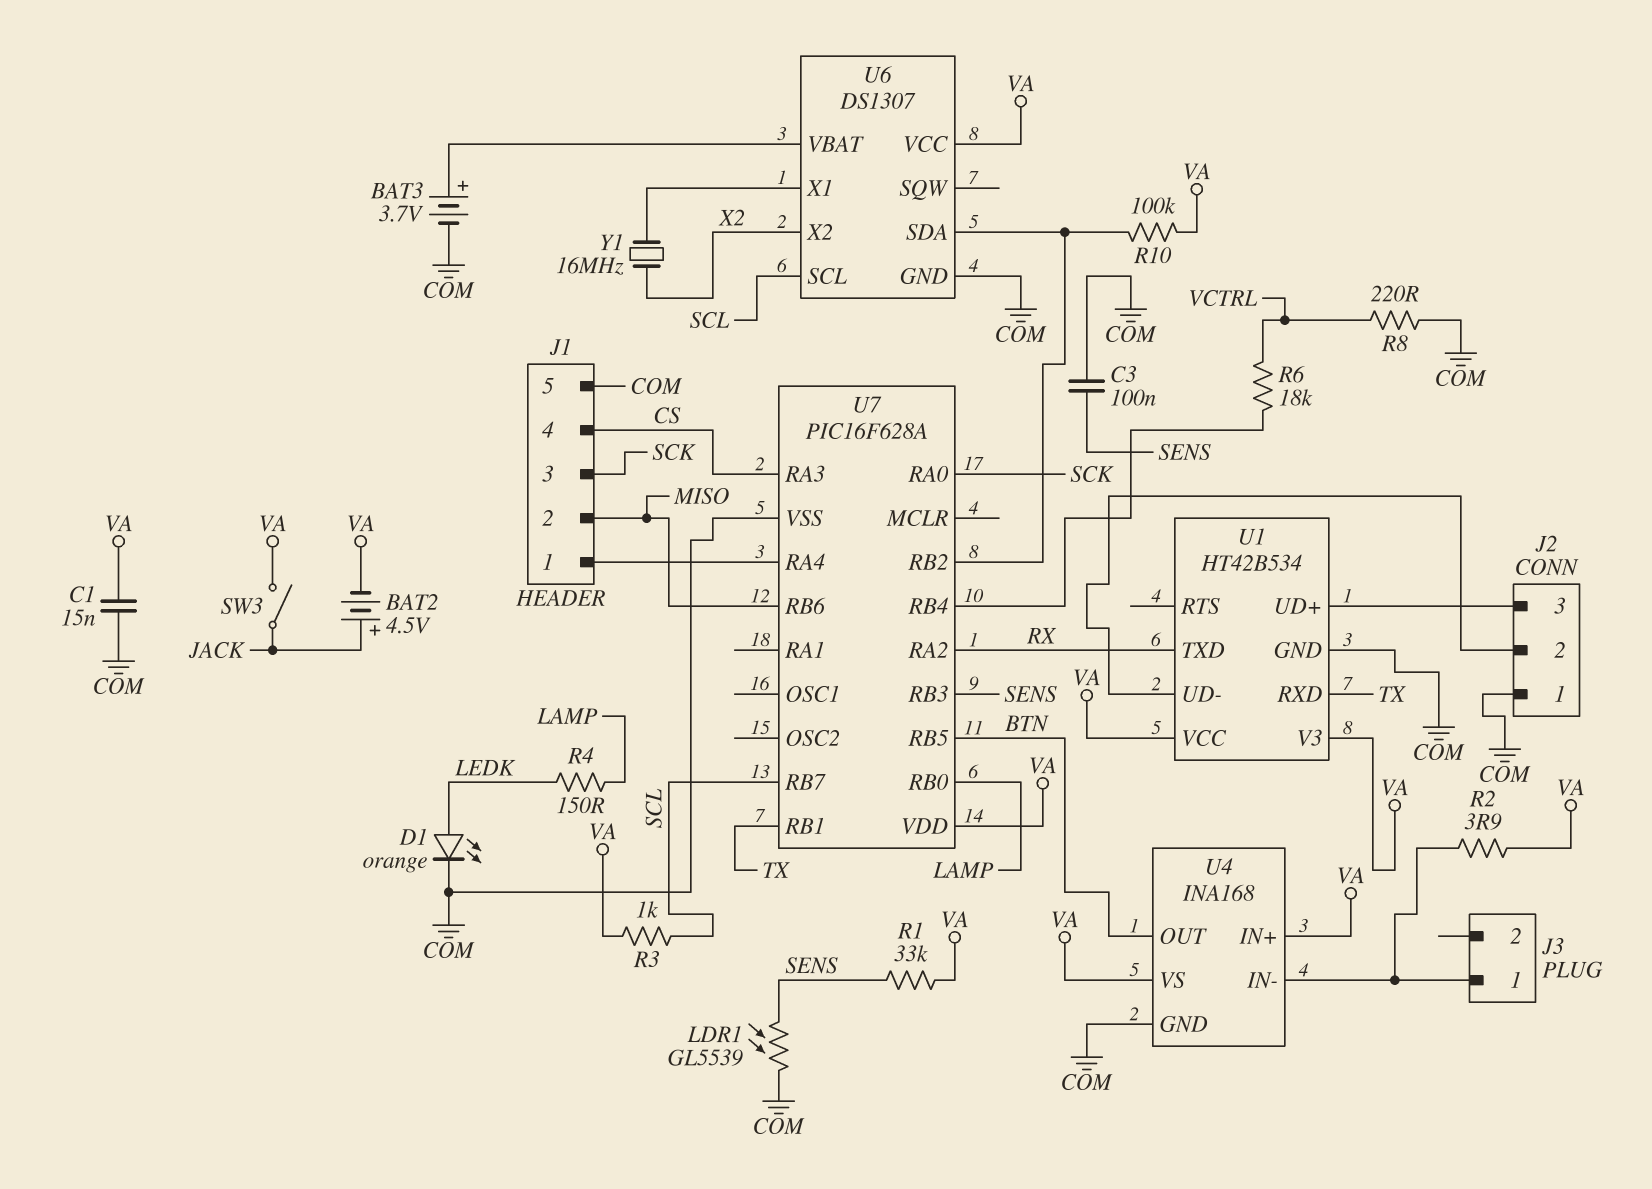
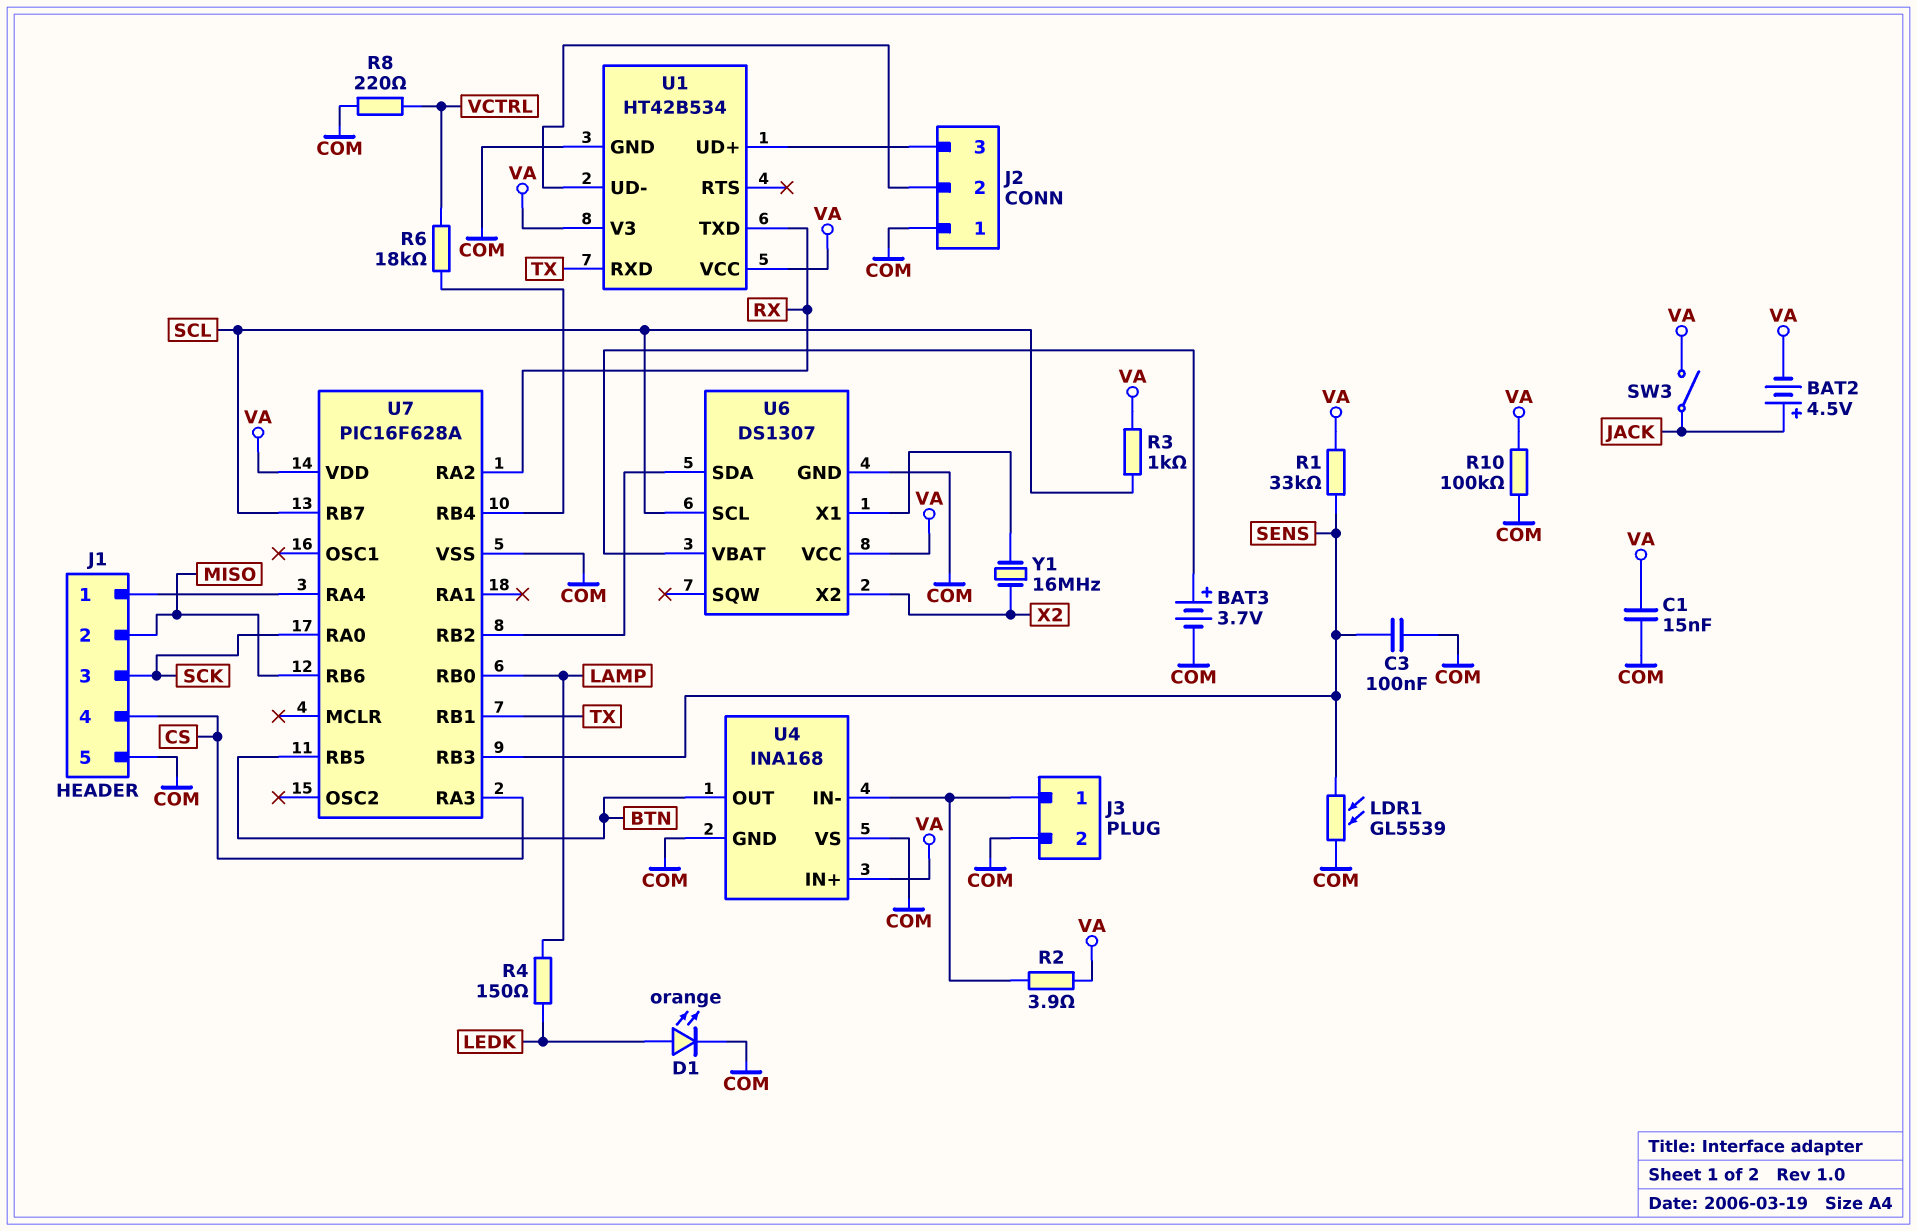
J3 pin 2: none -> COM
R10: 100k (U6/SDA, VA) -> 100k (COM, VA)
U4 pin VS: VA -> COM

